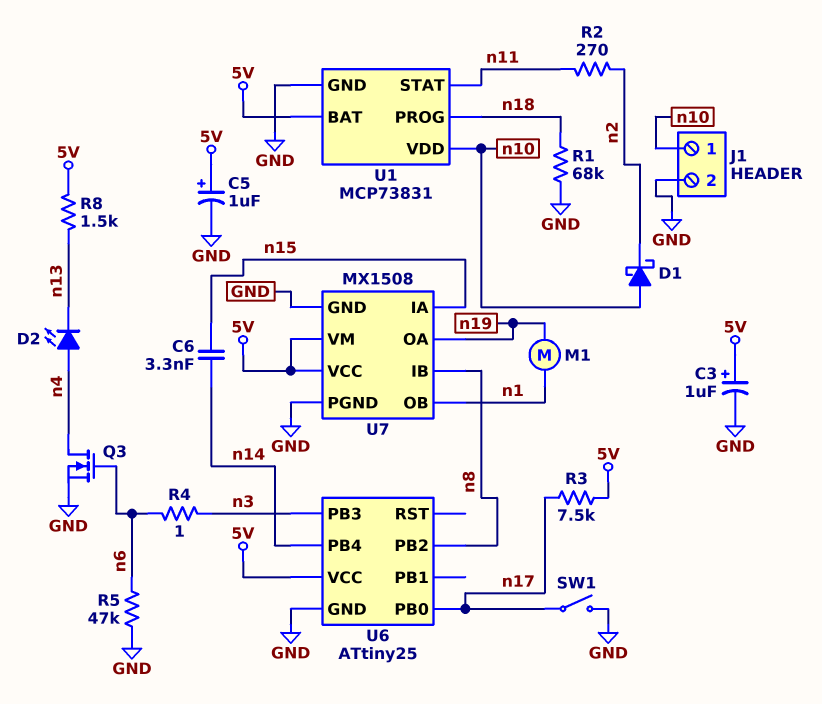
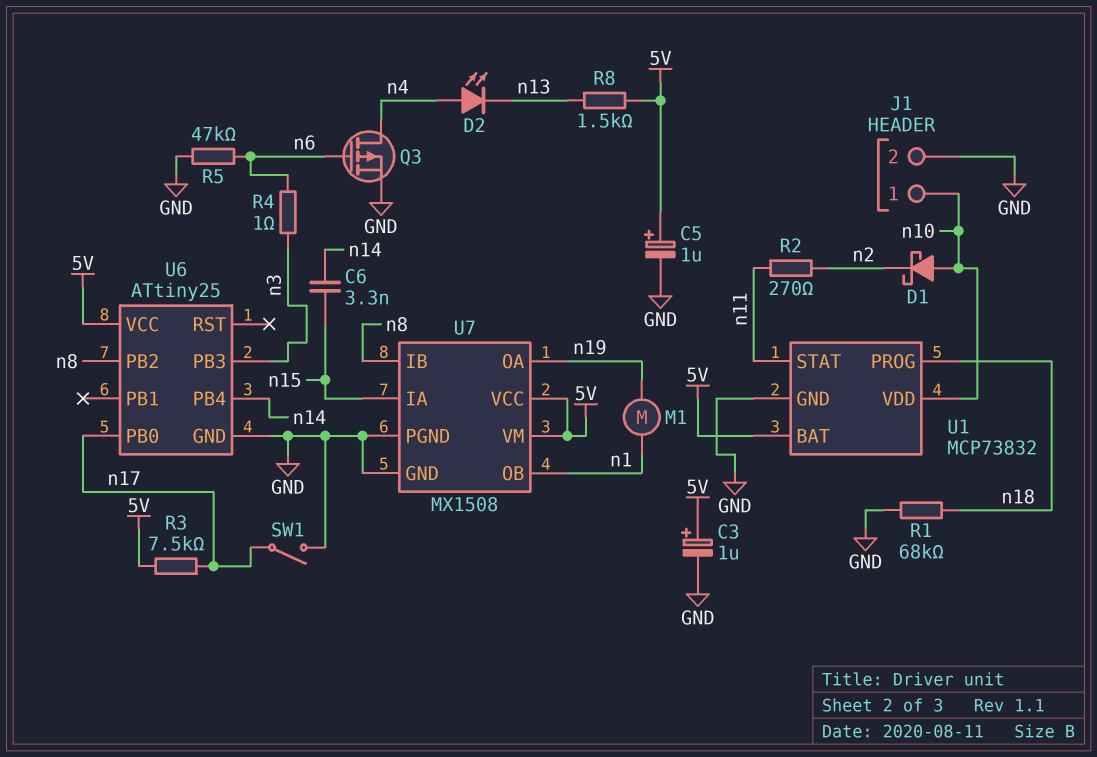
Q3: NMOS (G n6, D n4, S GND) -> PMOS (G n6, D n4, S GND)
U1: MCP73831 -> MCP73832

